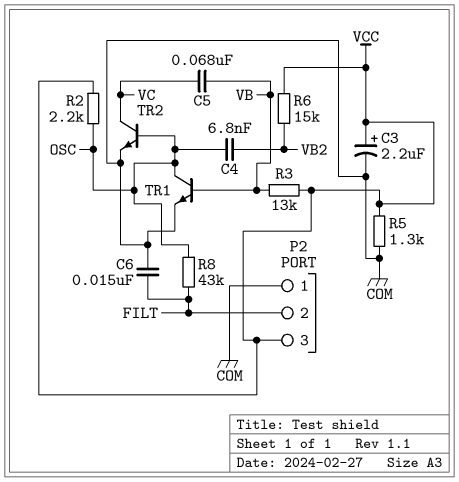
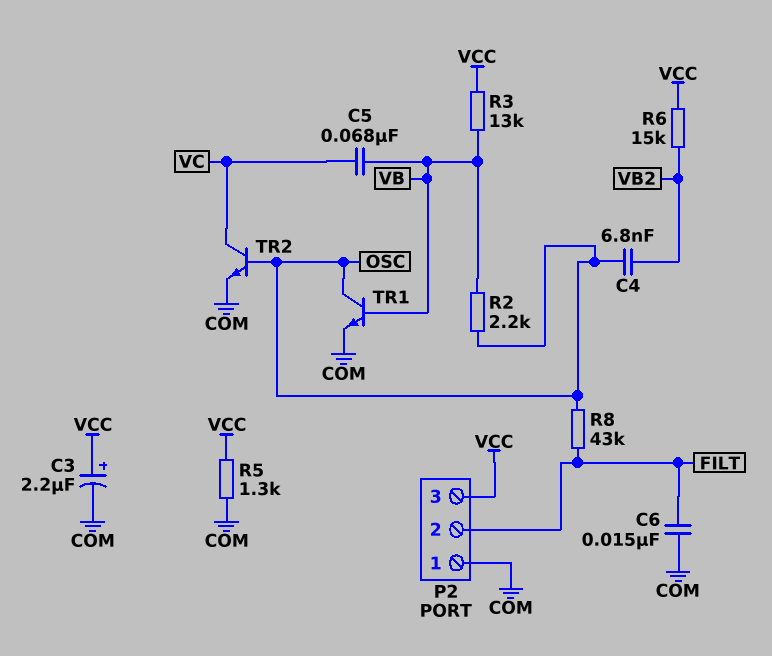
R2: 2.2k (OSC, VCC) -> 2.2k (OSC, VB)

